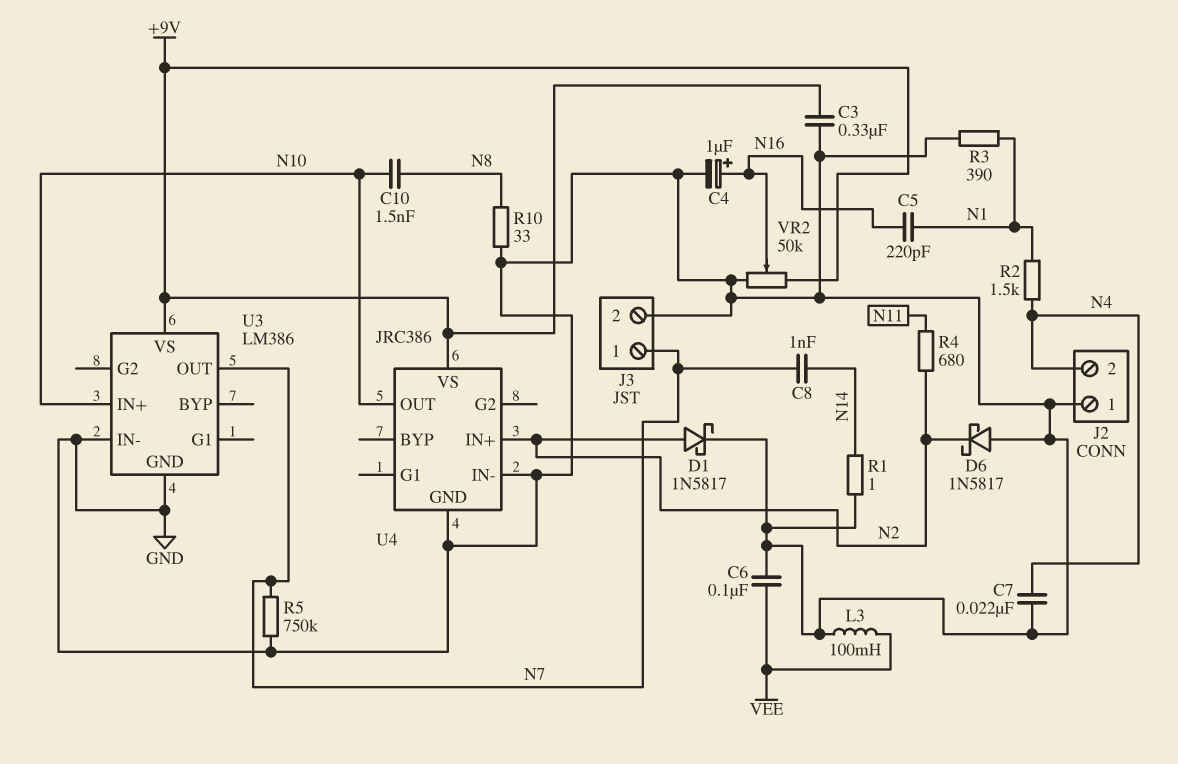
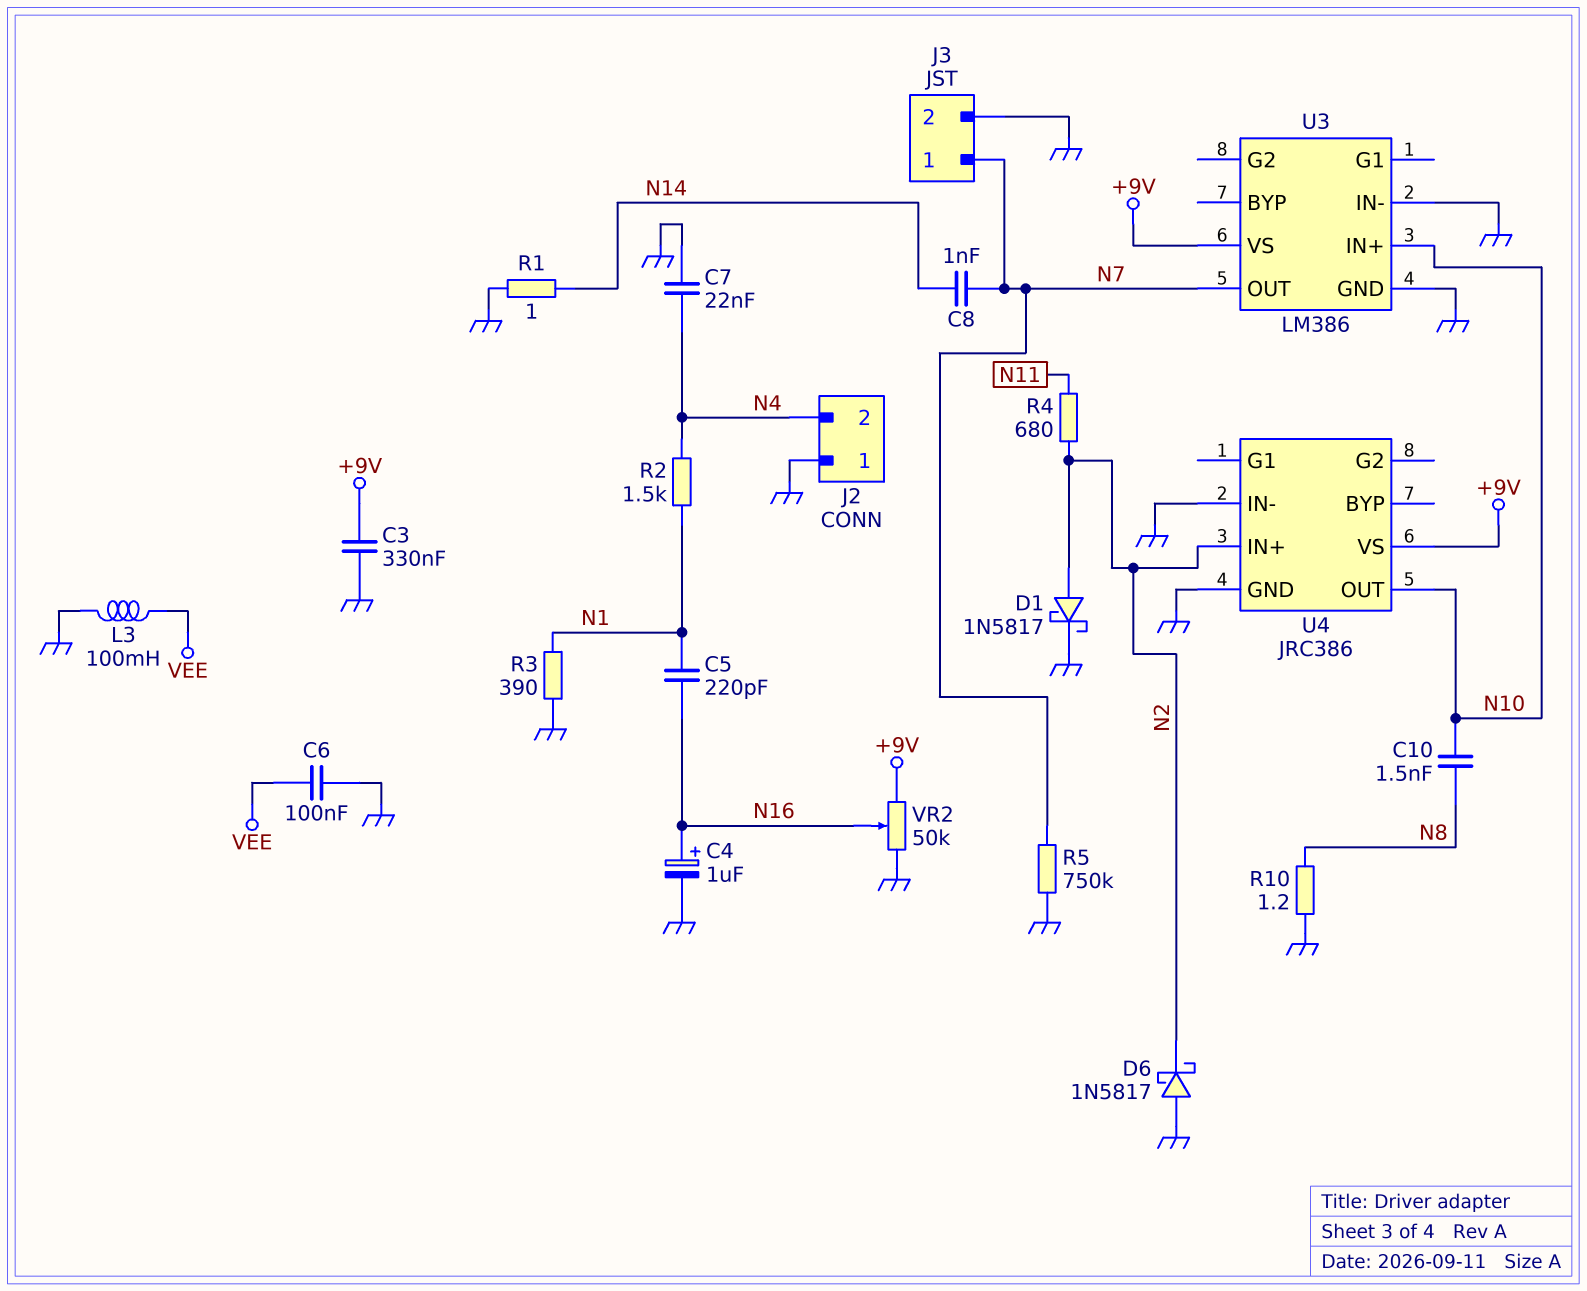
R10: 33 (GND, N8) -> 1.2 (GND, N8)

